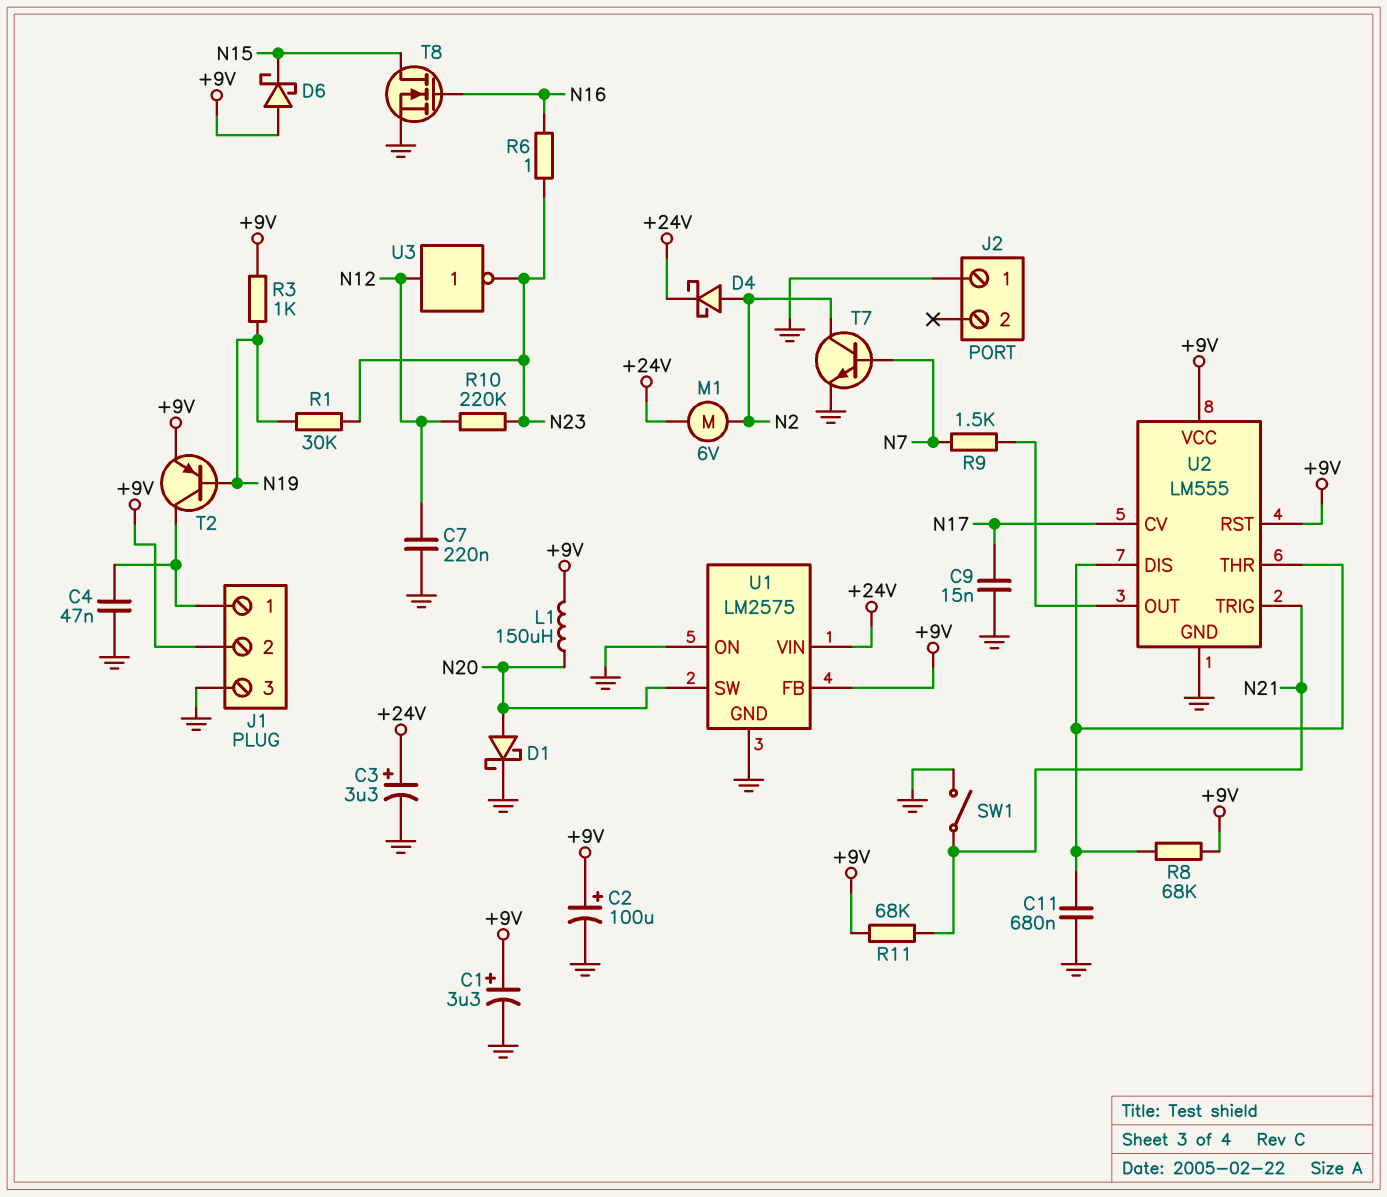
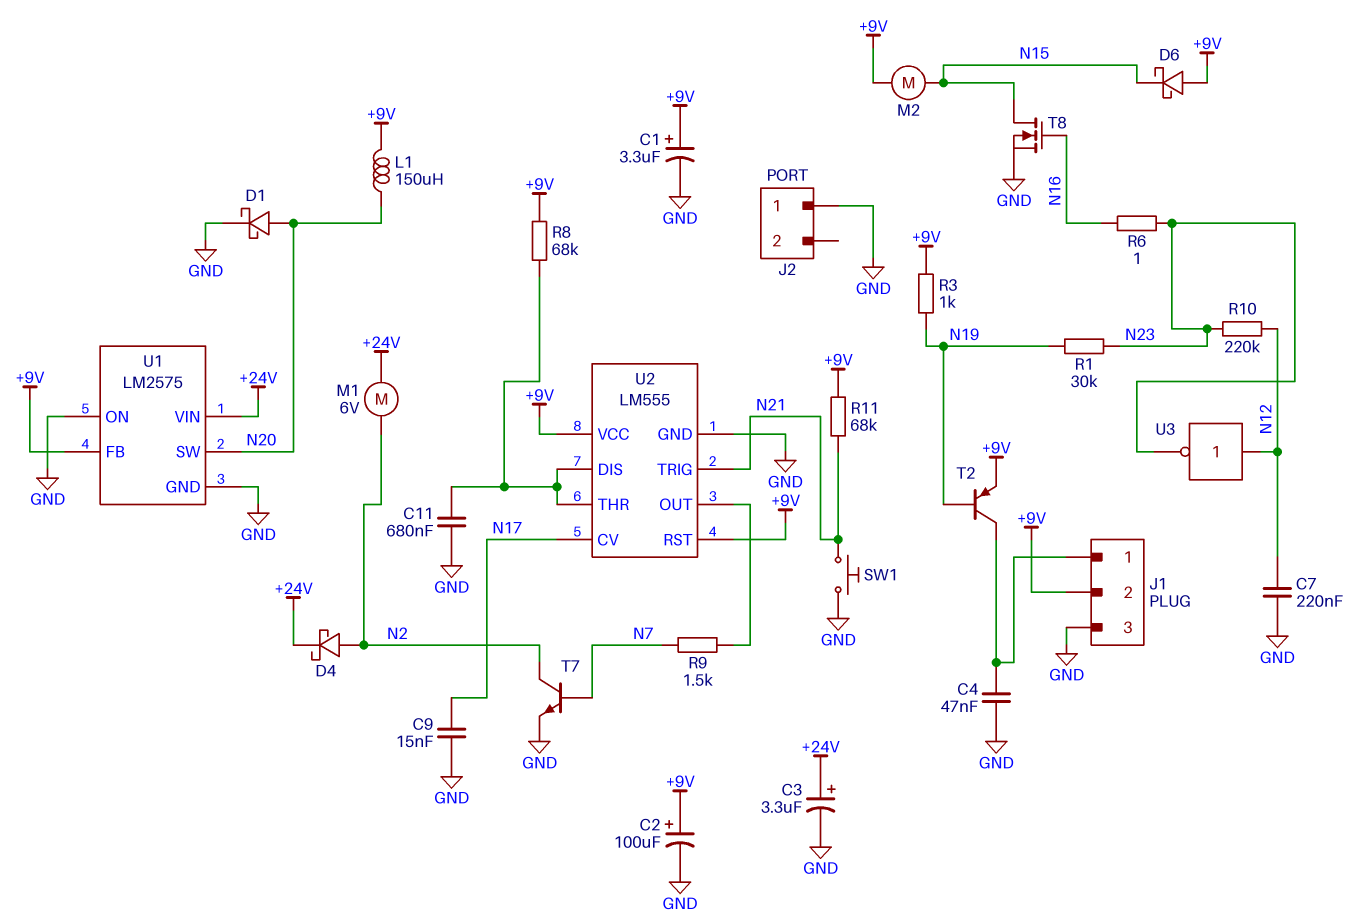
M2: none -> motor (+9V, N15)
SW1: switch (GND, N21) -> button (GND, N21)

